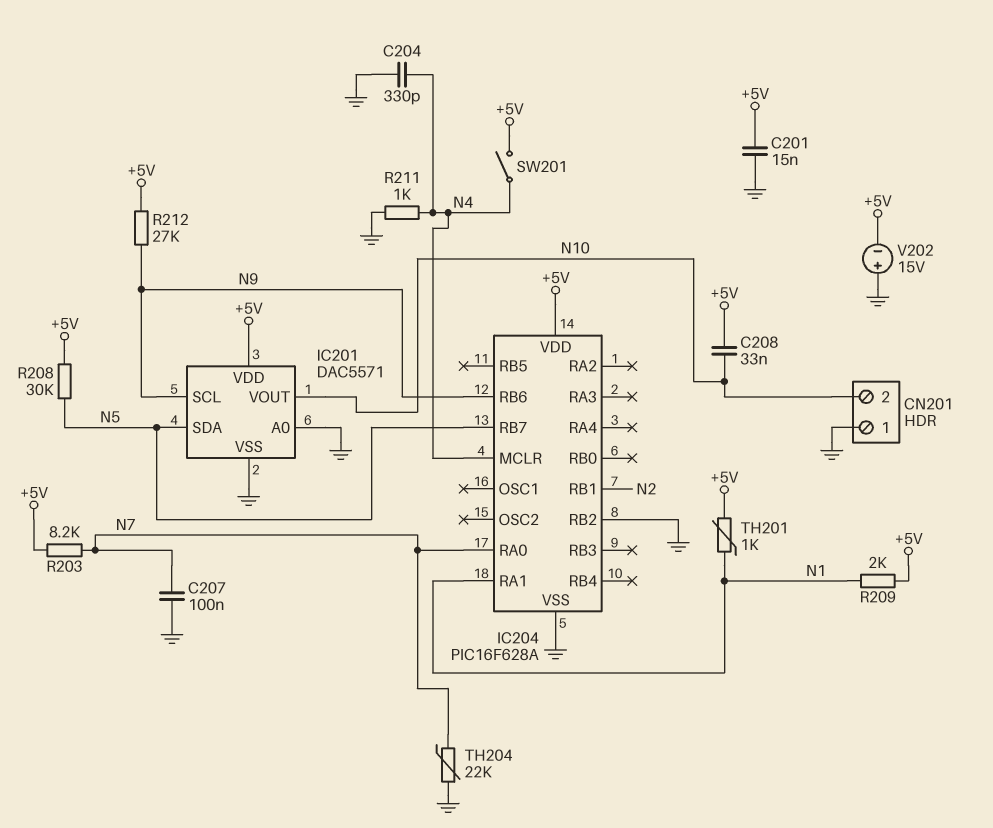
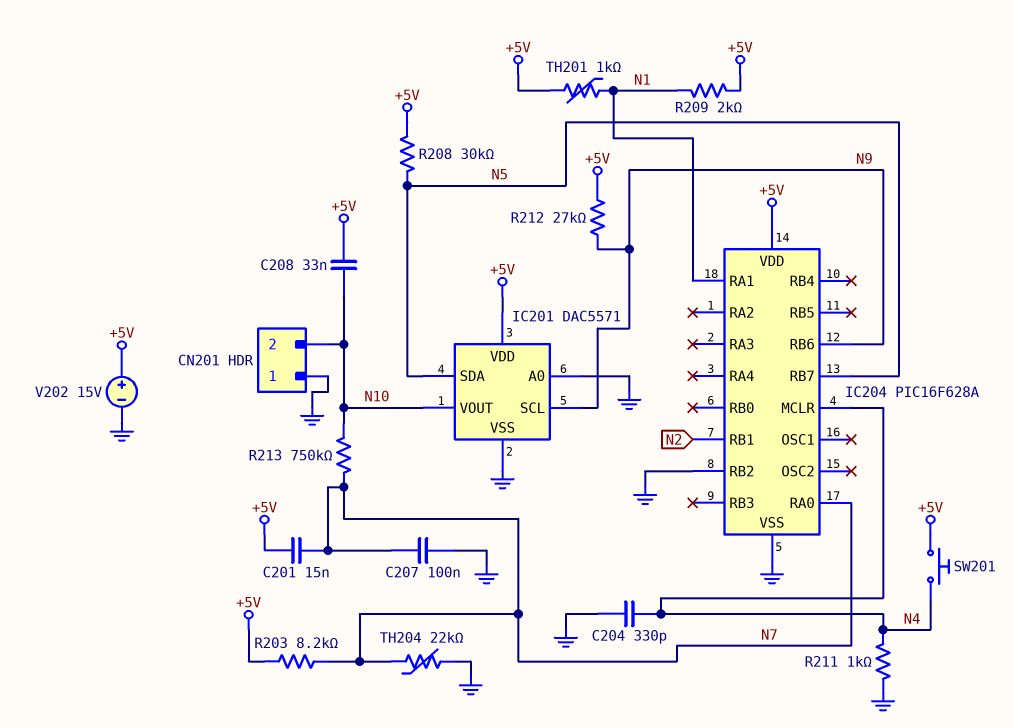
C201: 15nF (+5V, GND) -> 15nF (+5V, N7)
R213: none -> 750k (N7, N10)
SW201: switch (+5V, N4) -> button (+5V, N4)
V202: 15V (plus GND, minus +5V) -> 15V (plus +5V, minus GND)

